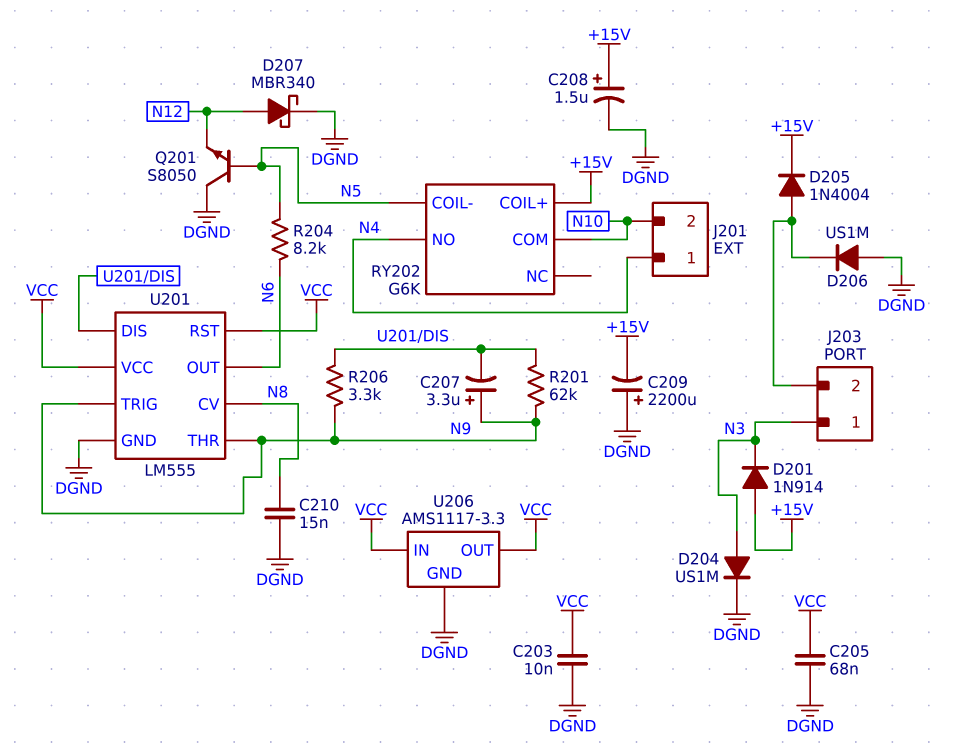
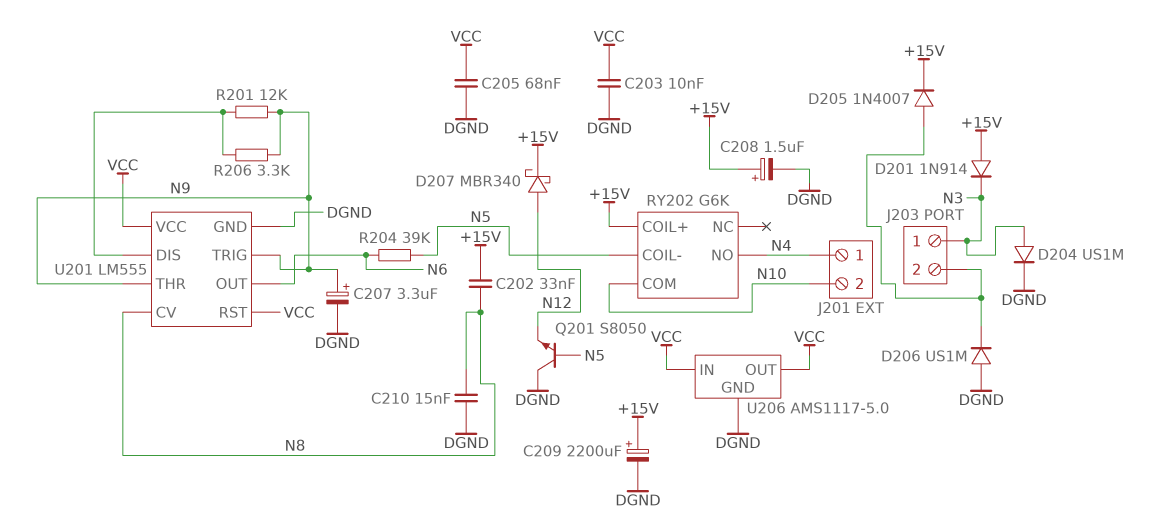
C202: none -> 33nF (+15V, N8)
C207: 3.3uF (plus N9, minus U201/DIS) -> 3.3uF (plus N9, minus DGND)
C209: 2200uF (plus DGND, minus +15V) -> 2200uF (plus +15V, minus DGND)
D205: diode 1N4004 (A J203/2, K +15V) -> diode 1N4007 (A J203/2, K +15V)
D207: schottky MBR340 (A N12, K DGND) -> schottky MBR340 (A N12, K +15V)
R201: 62k (N9, U201/DIS) -> 12k (N9, U201/DIS)
R204: 8.2k (N5, N6) -> 39k (N5, N6)
U206: AMS1117-3.3 -> AMS1117-5.0

